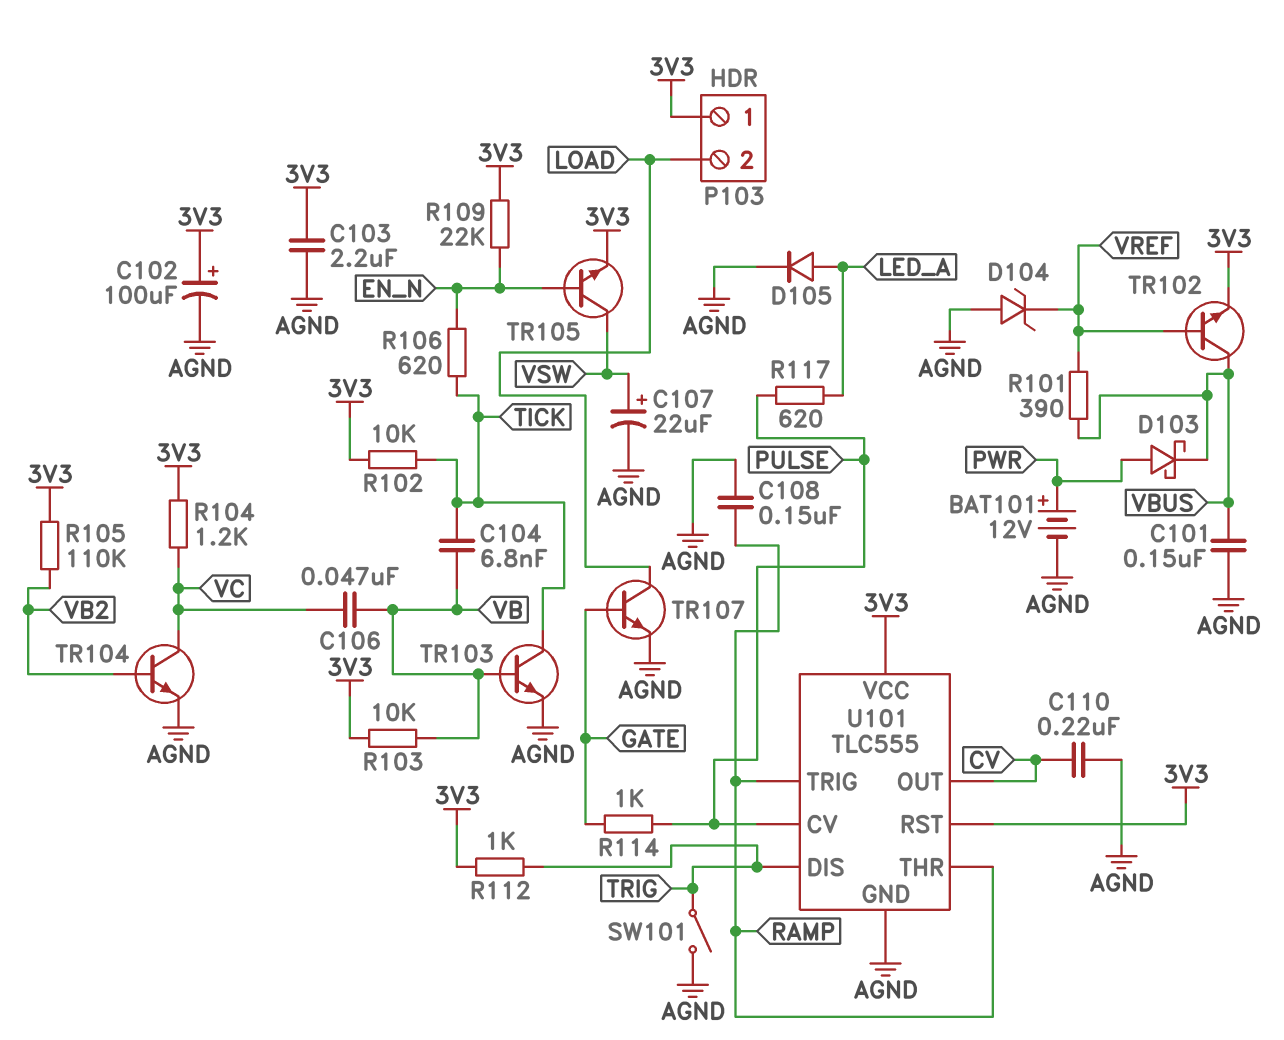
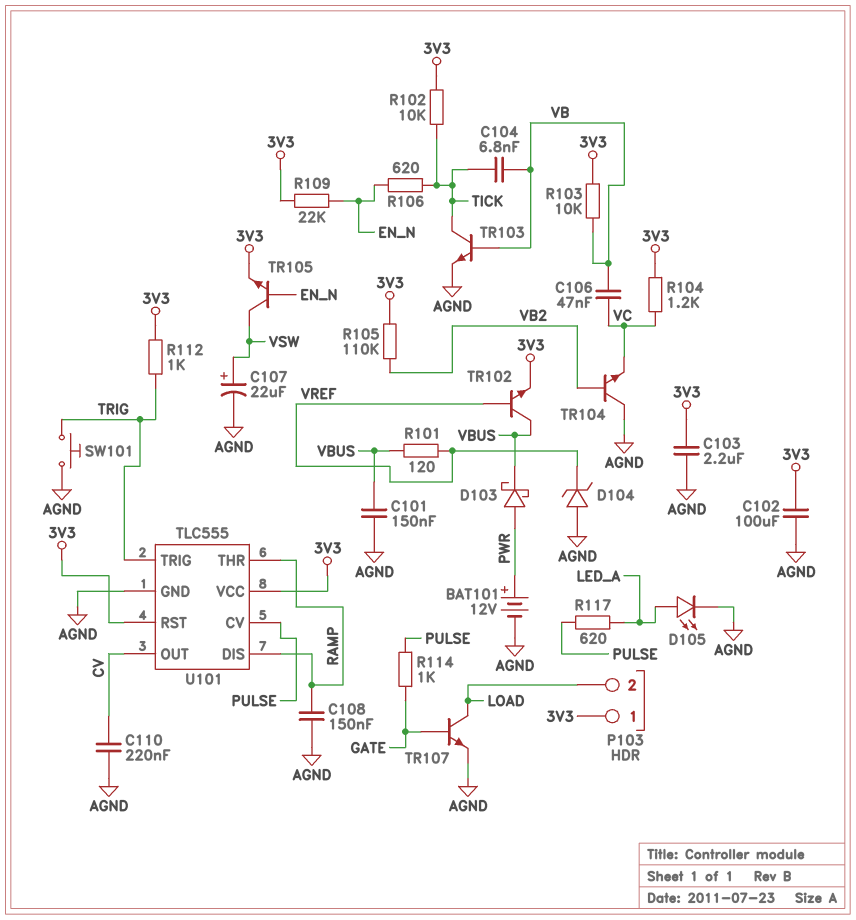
C102: 100uF (plus 3V3, minus AGND) -> 100uF (3V3, AGND)
D105: diode (A LED_A, K AGND) -> LED (A LED_A, K AGND)
R101: 390 (VBUS, VREF) -> 120 (VBUS, VREF)
SW101: switch (AGND, TRIG) -> button (AGND, TRIG)
TR104: NPN (B VB2, C VC, E AGND) -> NPN (B VB2, C AGND, E VC)
U101 pin DIS: TRIG -> RAMP
U101 pin TRIG: RAMP -> TRIG

